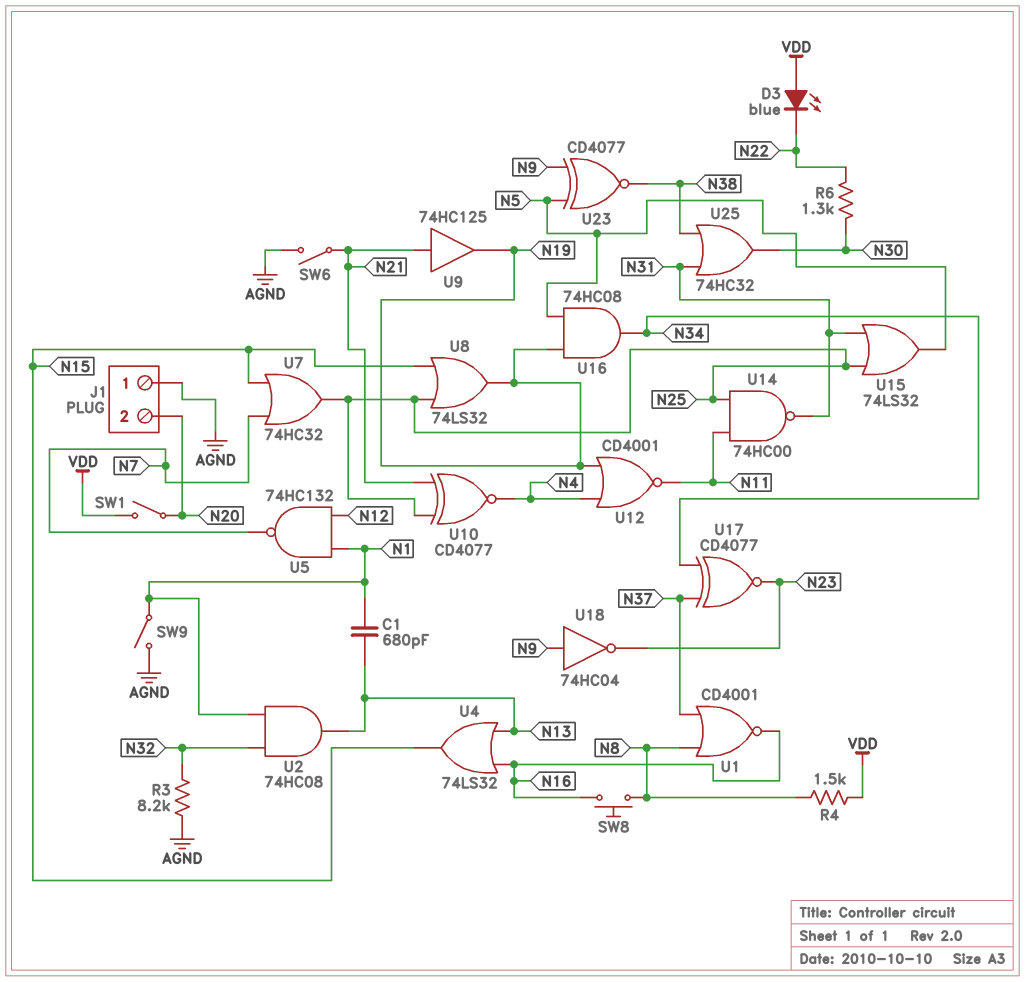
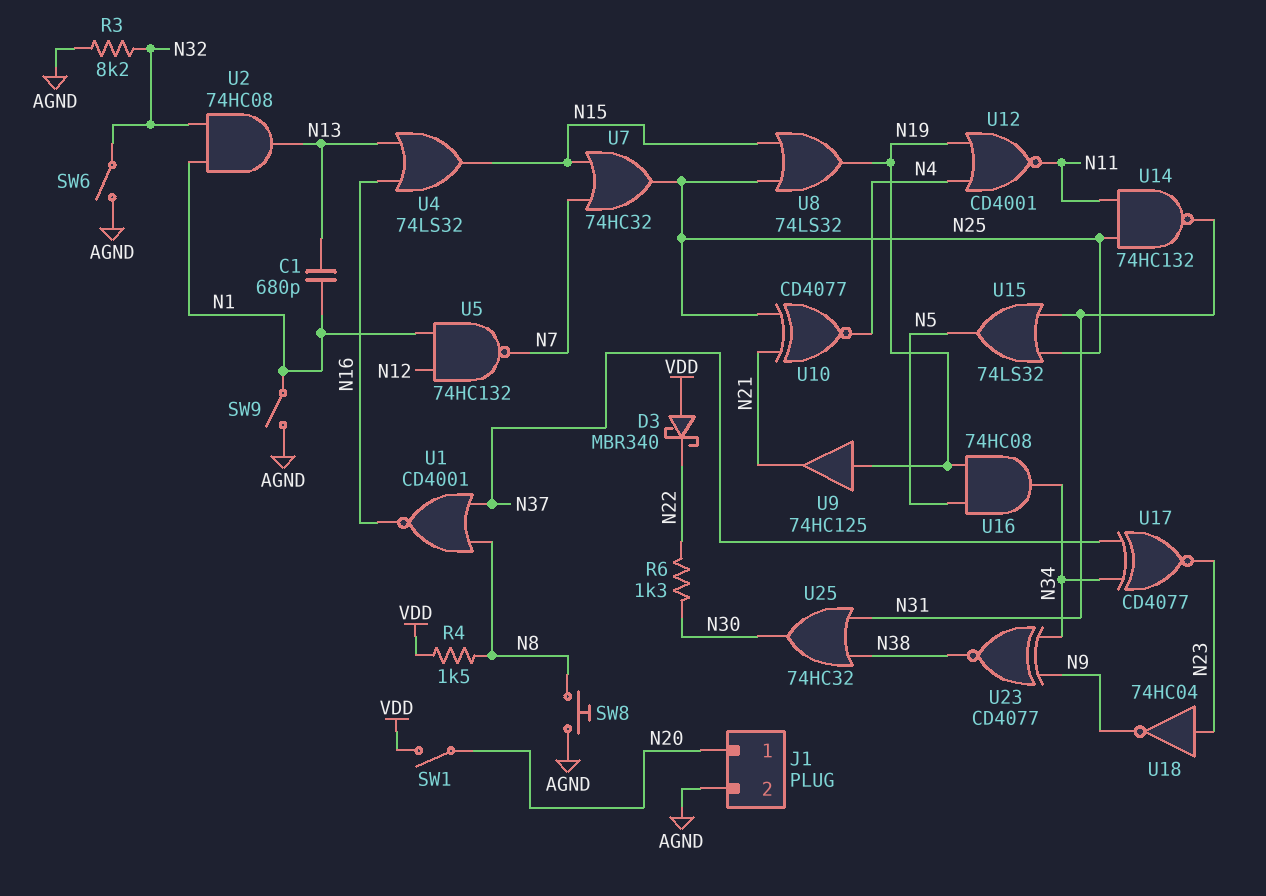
D3: LED blue (A VDD, K N22) -> schottky MBR340 (A VDD, K N22)
J1 pin 1: AGND -> N20
J1 pin 2: N20 -> AGND
SW6: switch (AGND, N21) -> switch (AGND, N32)
SW8: button (N8, N16) -> button (AGND, N8)
U9: buffer 74HC125 (in N21, out N19) -> buffer 74HC125 (in N19, out N21)
U14: NAND 74HC00 (in N11, in N25, out N31) -> NAND 74HC132 (in N11, in N25, out N31)
U18: NOT 74HC04 (in N9, out N23) -> NOT 74HC04 (in N23, out N9)
U23: XNOR CD4077 (in N5, in N9, out N38) -> XNOR CD4077 (in N9, in N34, out N38)

